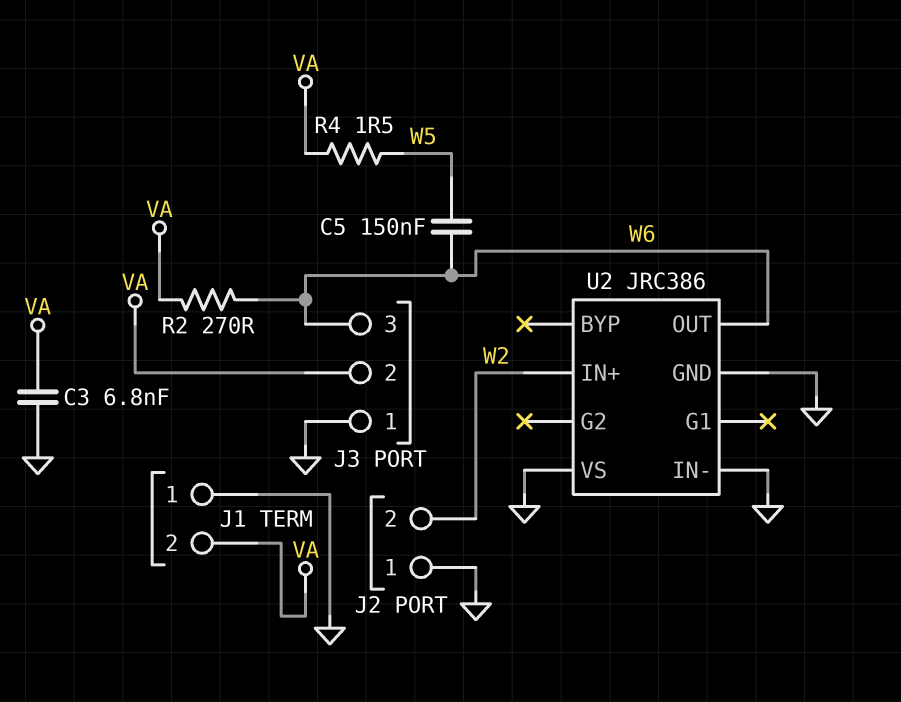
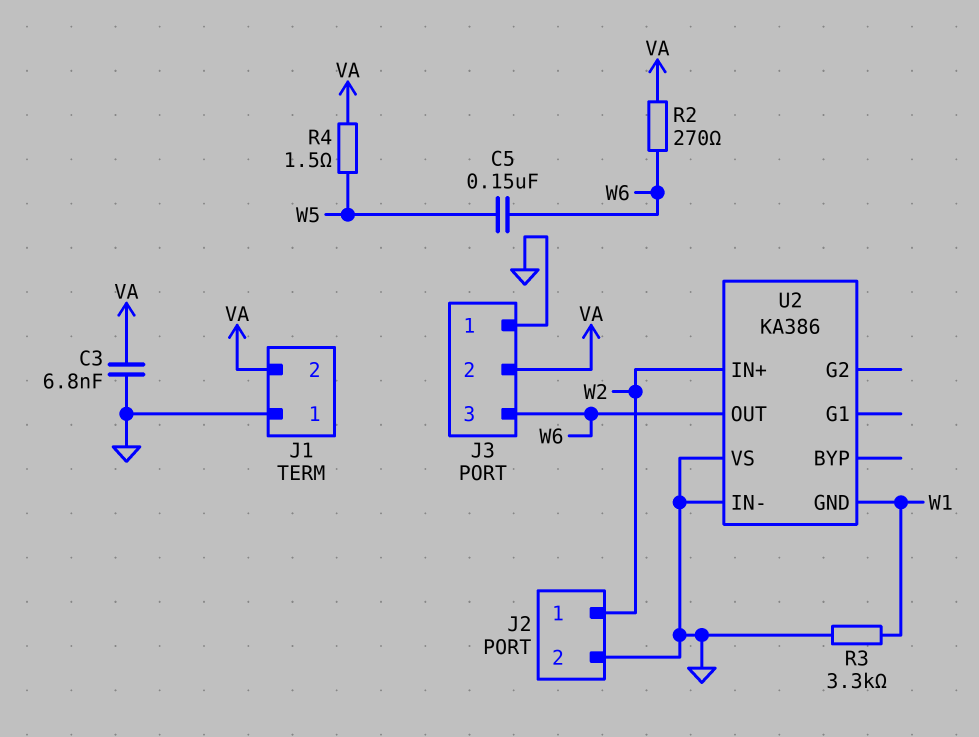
J2 pin 1: GND -> W2
J2 pin 2: W2 -> GND
R3: none -> 3.3k (GND, W1)
U2: JRC386 -> KA386
U2 pin GND: GND -> W1

